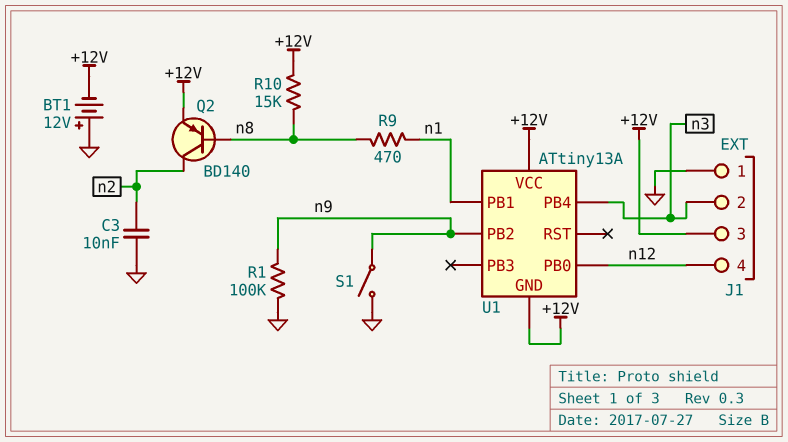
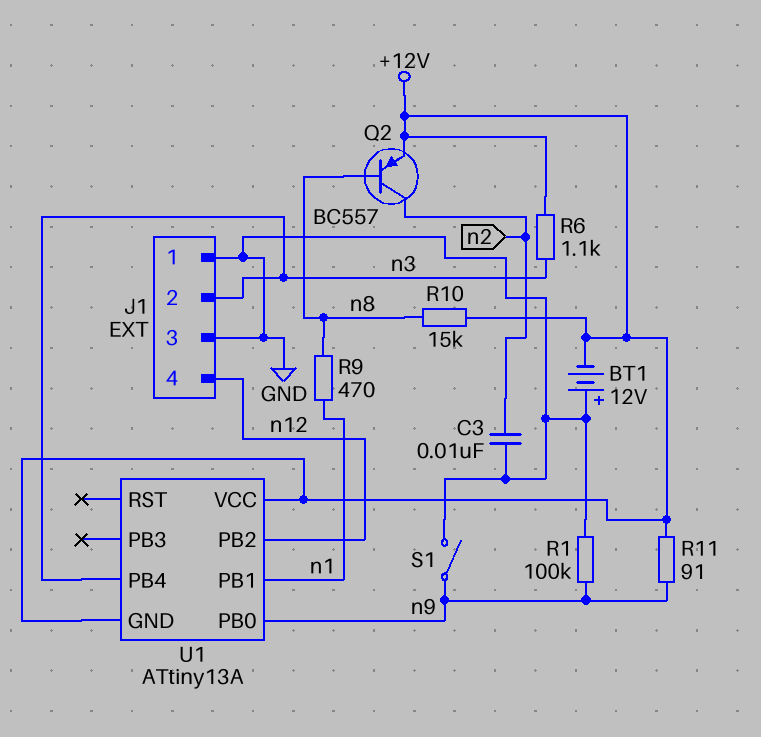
J1 pin 3: +12V -> GND
Q2: PNP BD140 (B n8, C n2, E +12V) -> PNP BC557 (B n8, C n2, E +12V)
R6: none -> 1.1k (+12V, n3)
R11: none -> 91 (+12V, n9)
U1 pin PB0: n12 -> n9
U1 pin PB2: n9 -> n12

